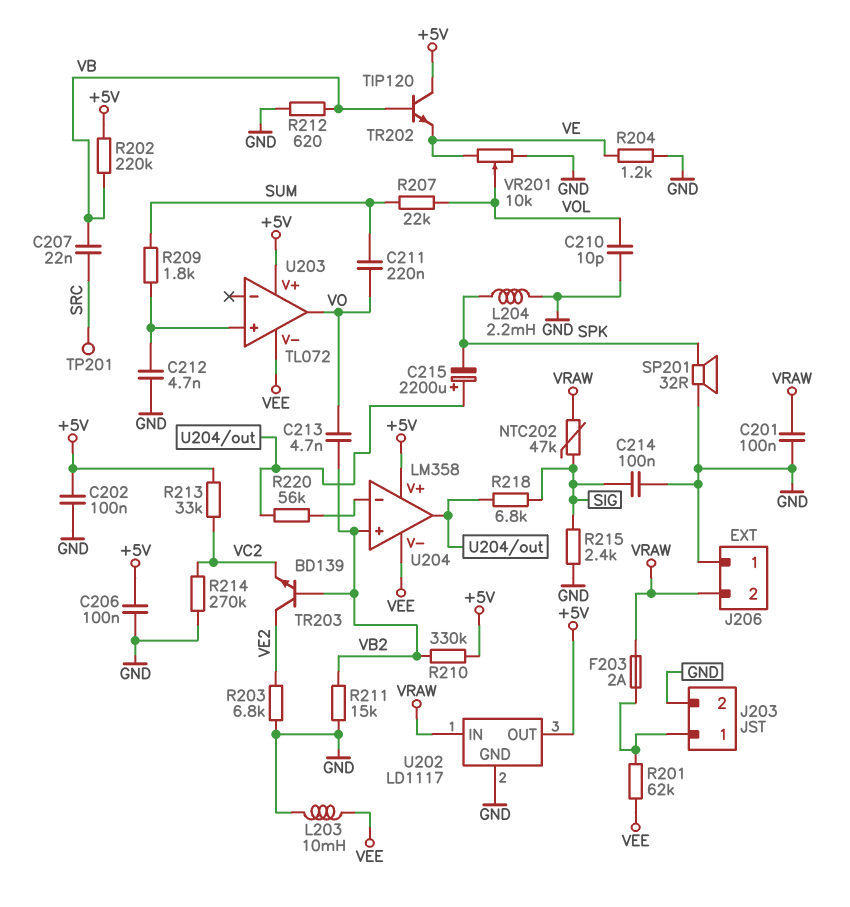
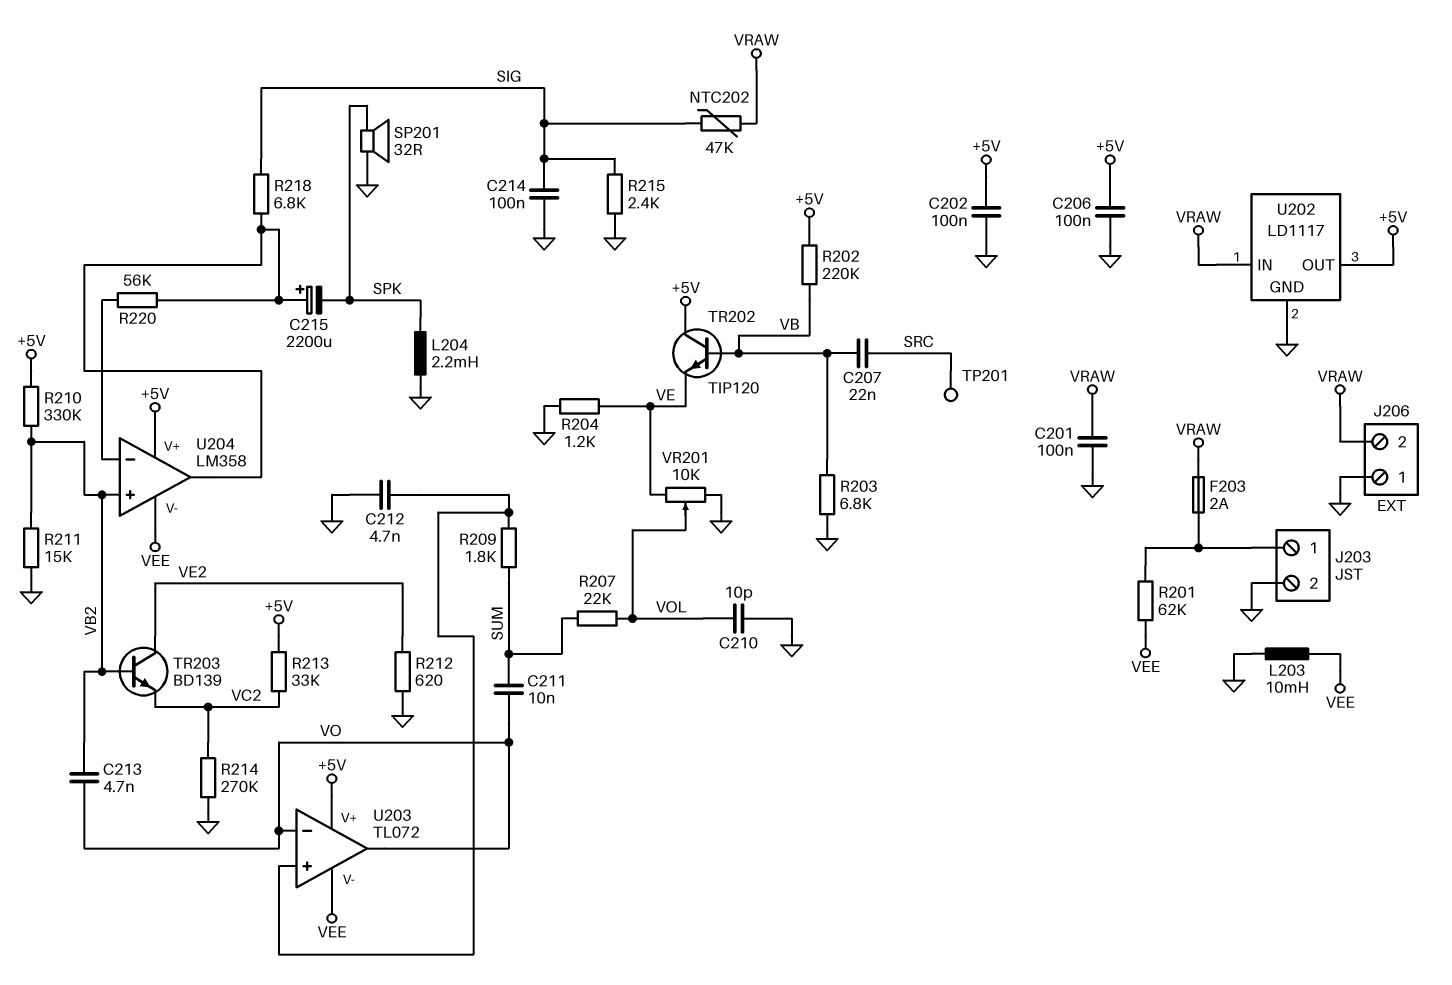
C211: 220nF (SUM, VO) -> 10nF (SUM, VO)
R203: 6.8k (GND, VE2) -> 6.8k (GND, VB)
R212: 620 (GND, VB) -> 620 (GND, VE2)
U203 pin in-: none -> VO

